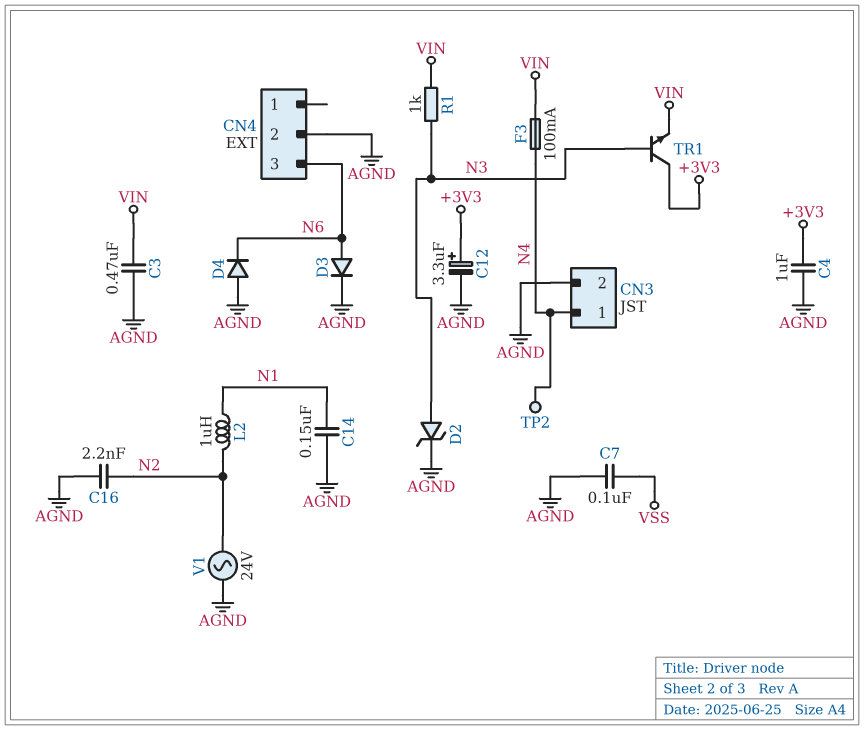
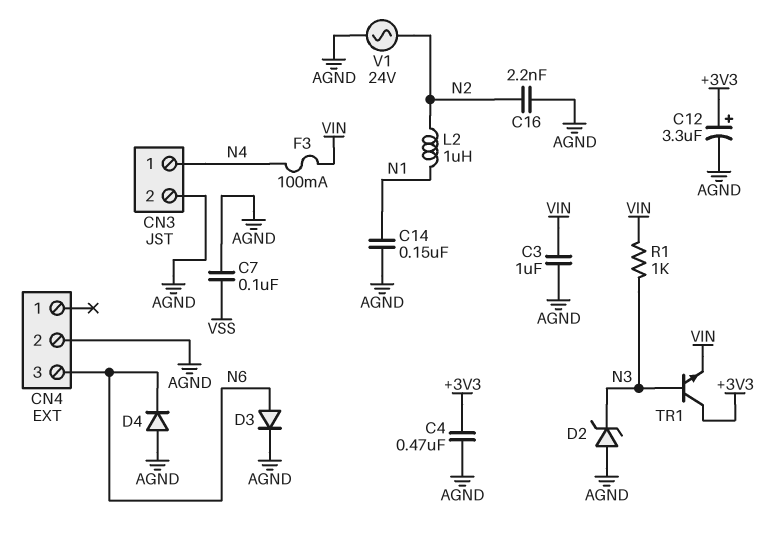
C3: 470nF (AGND, VIN) -> 1uF (AGND, VIN)
C4: 1uF (+3V3, AGND) -> 470nF (+3V3, AGND)
D2: zener (A N3, K AGND) -> zener (A AGND, K N3)
TP2: test point (N4) -> none

